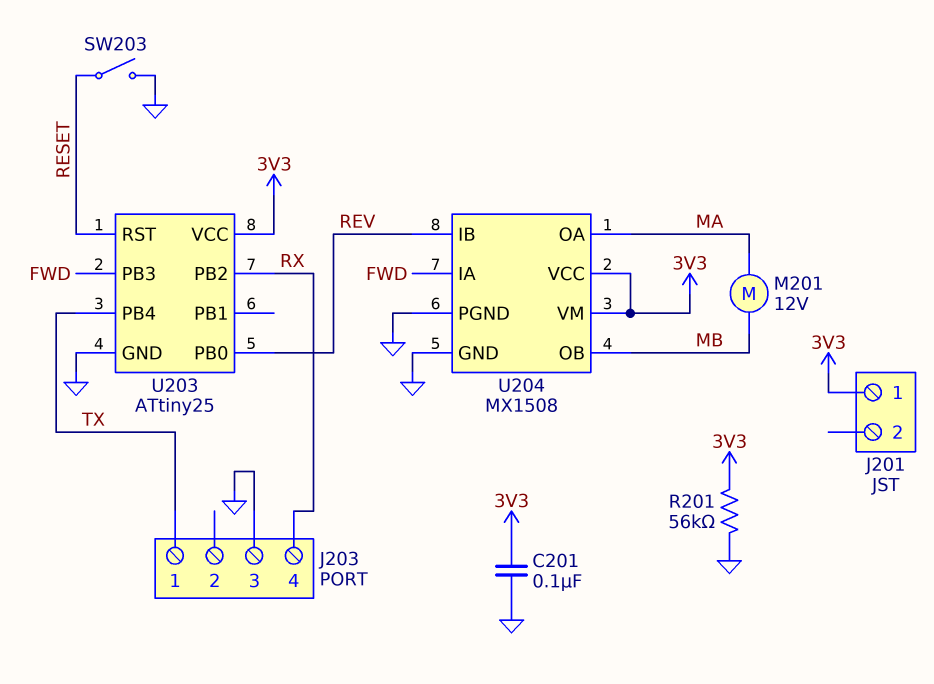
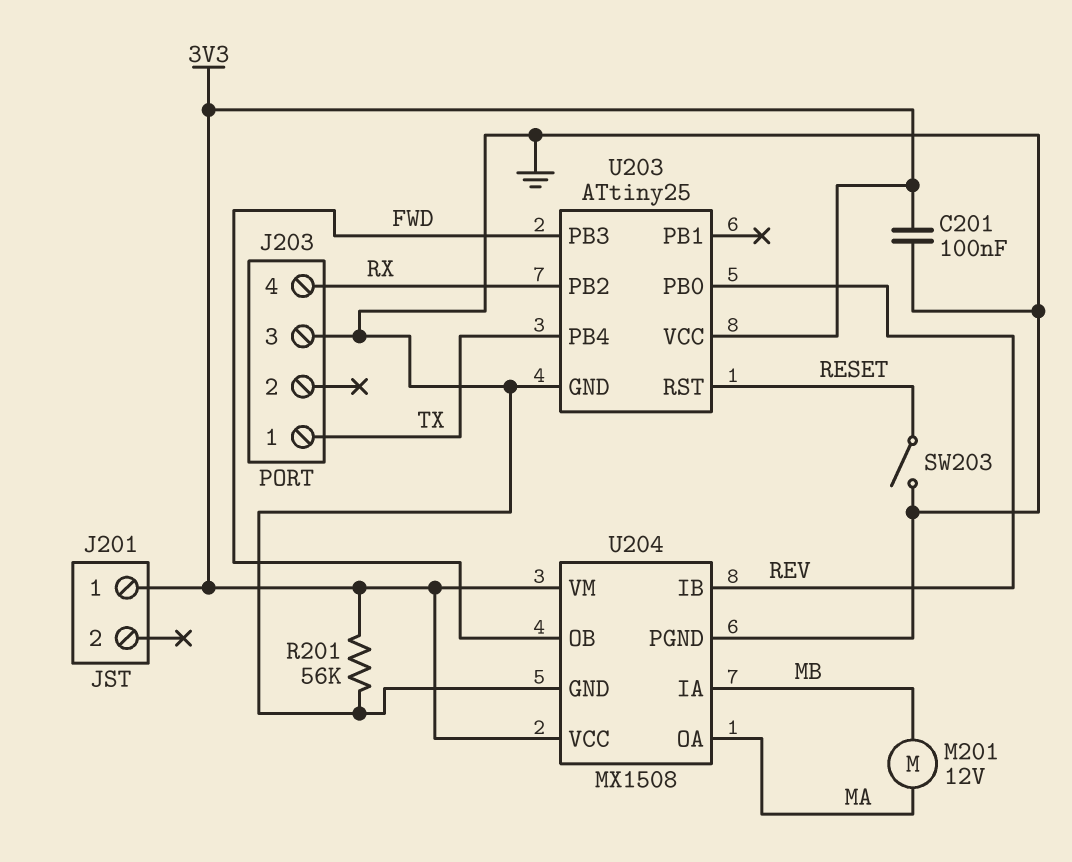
U204 pin IA: FWD -> MB
U204 pin OB: MB -> FWD

